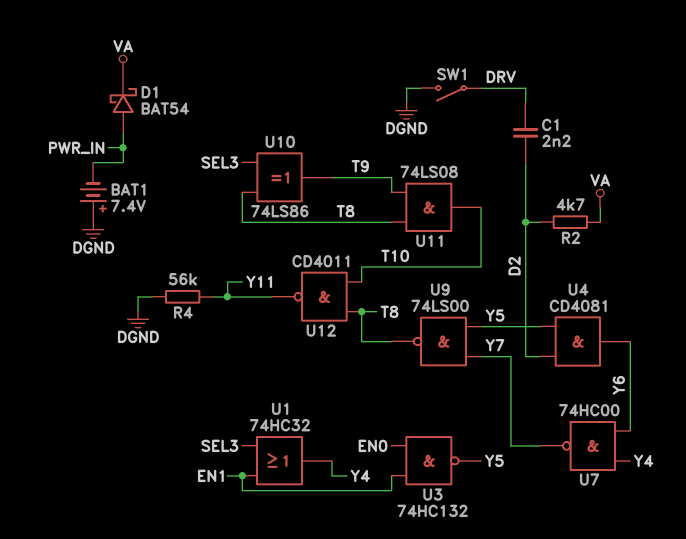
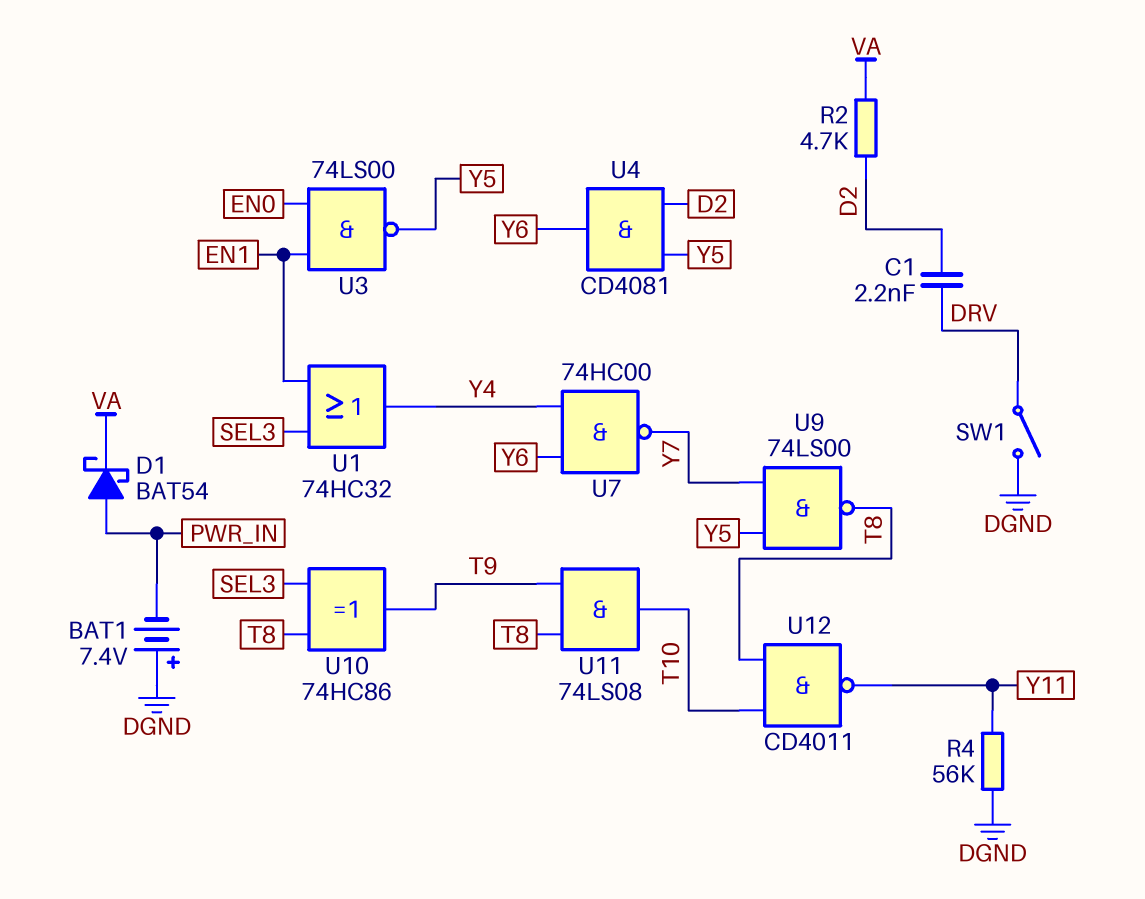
U3: NAND 74HC132 (in EN0, in EN1, out Y5) -> NAND 74LS00 (in EN0, in EN1, out Y5)
U10: XOR 74LS86 (in SEL3, in T8, out T9) -> XOR 74HC86 (in SEL3, in T8, out T9)

